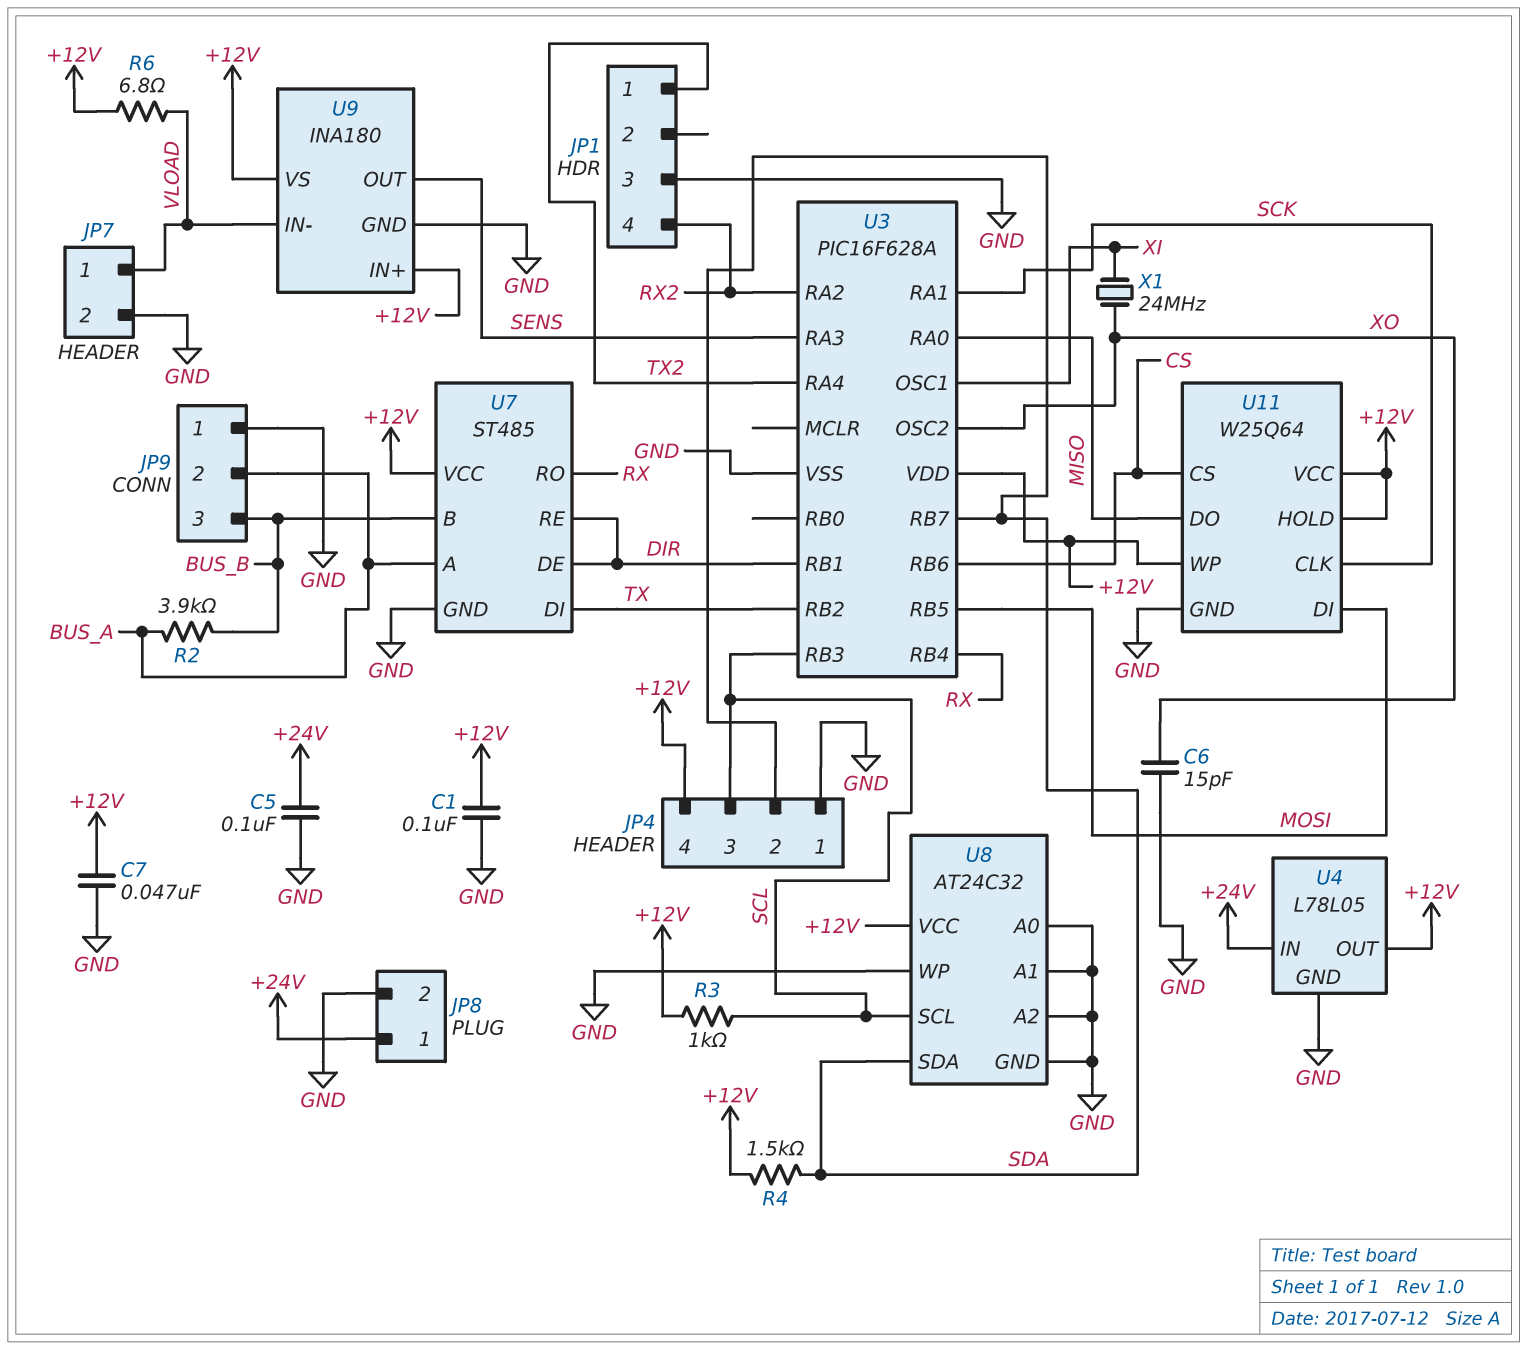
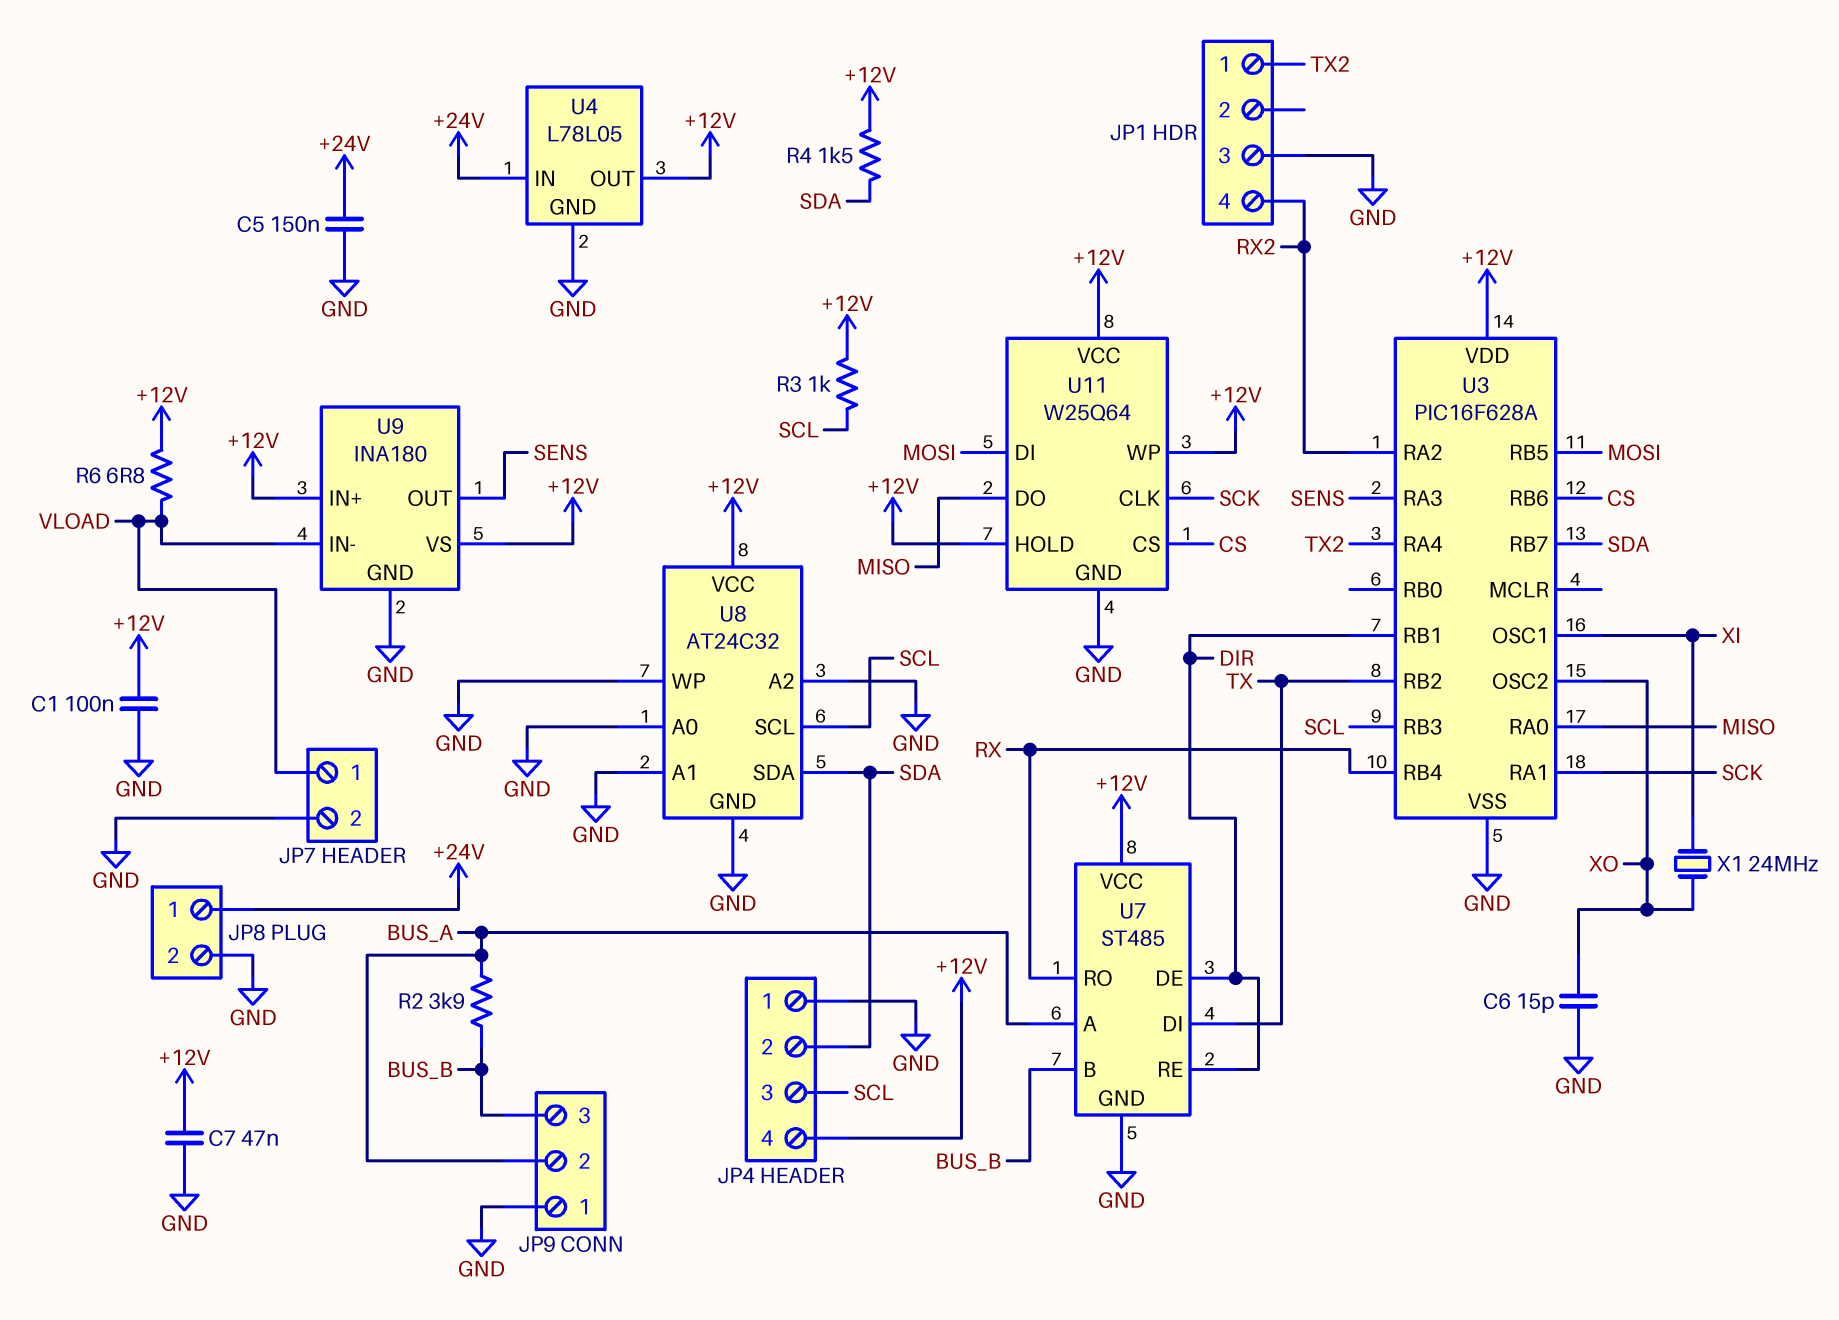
C5: 100nF (+24V, GND) -> 150nF (+24V, GND)

